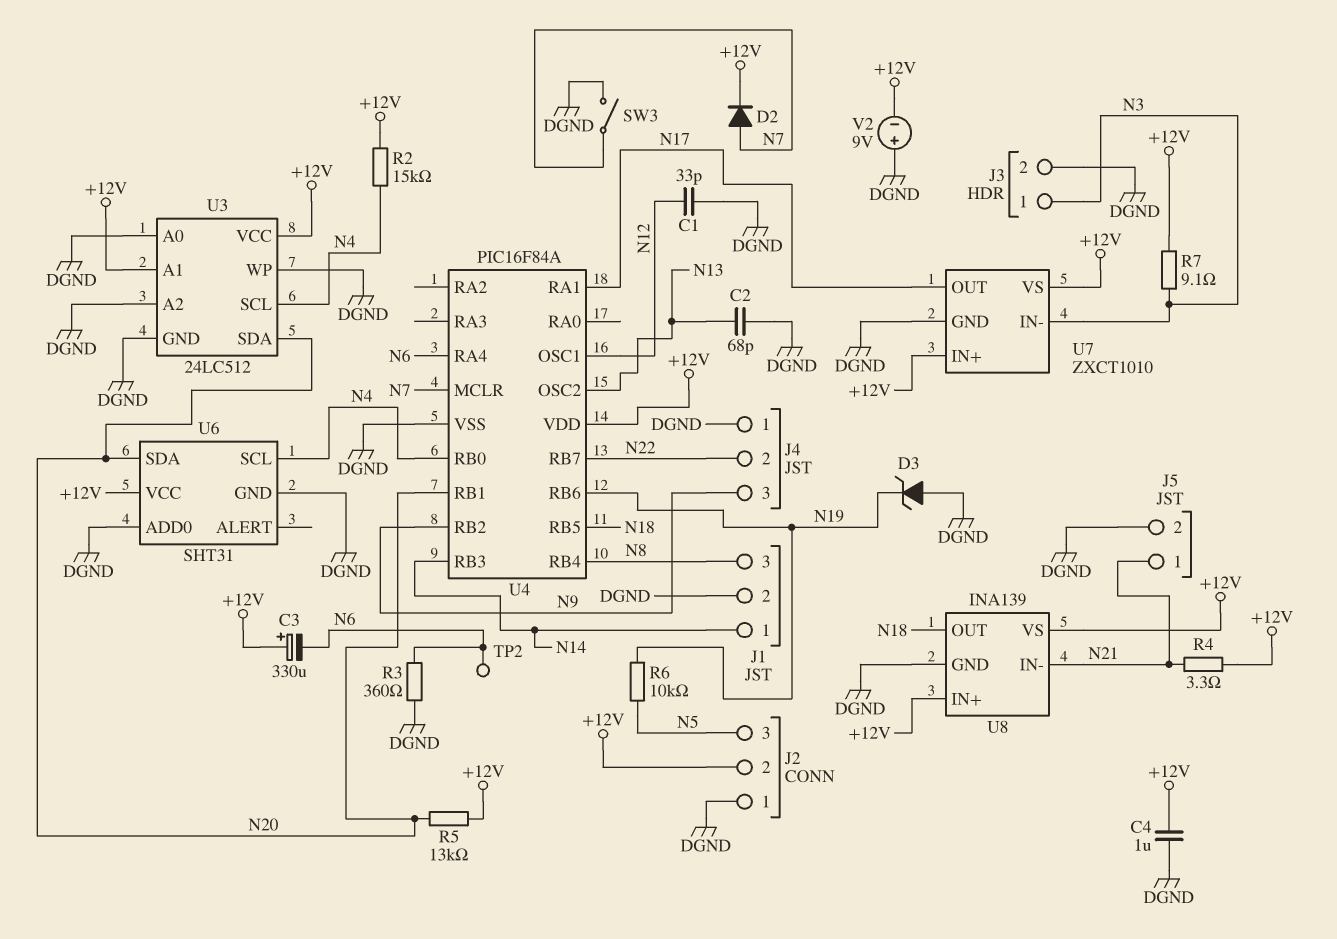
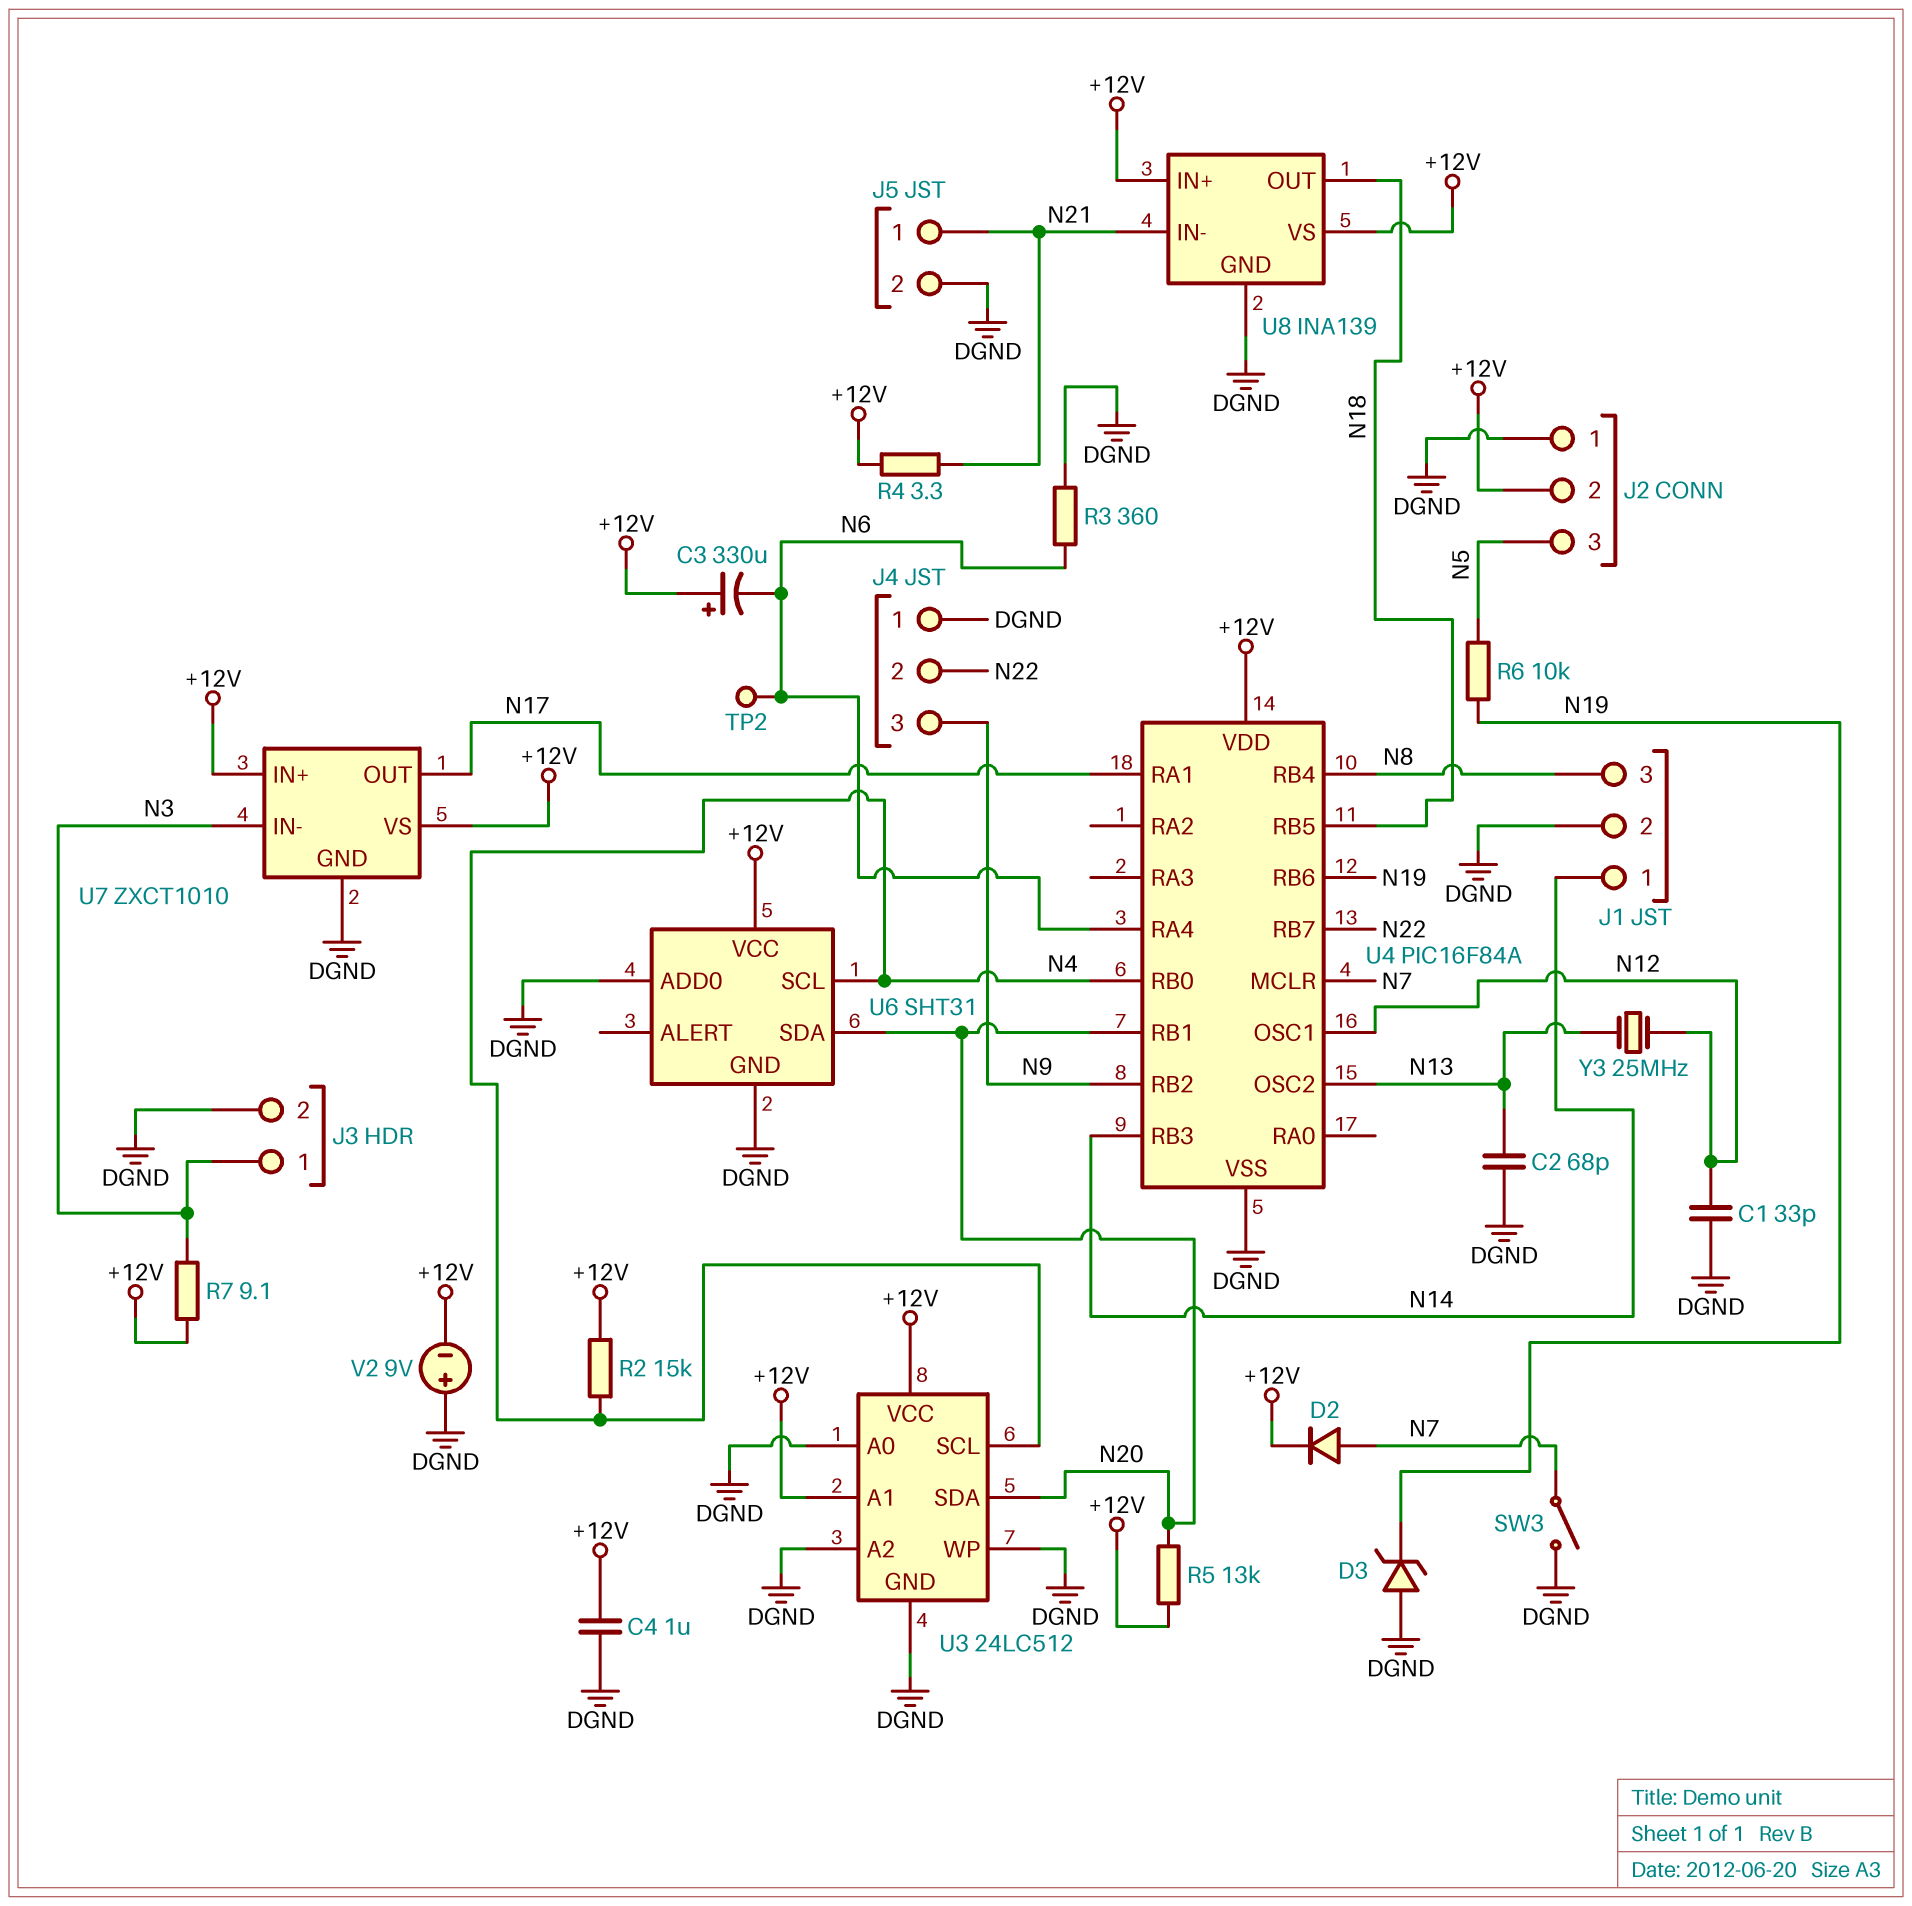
Y3: none -> 25MHz (N12, N13)

